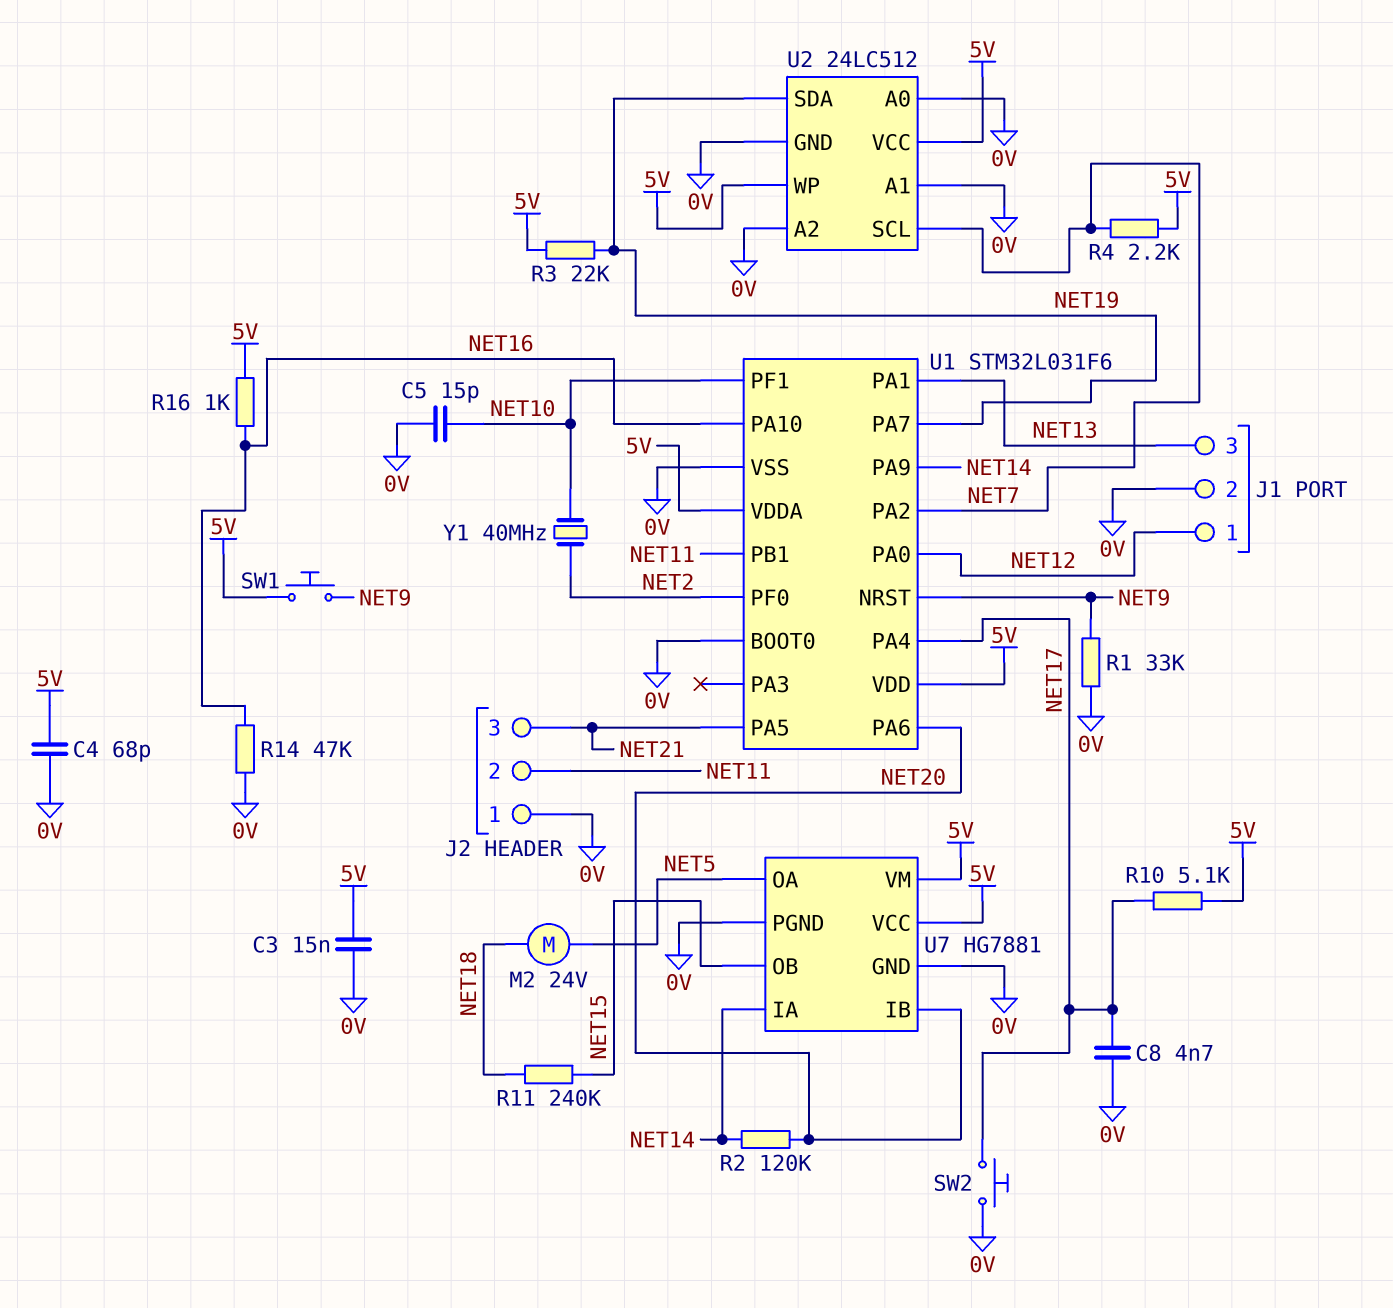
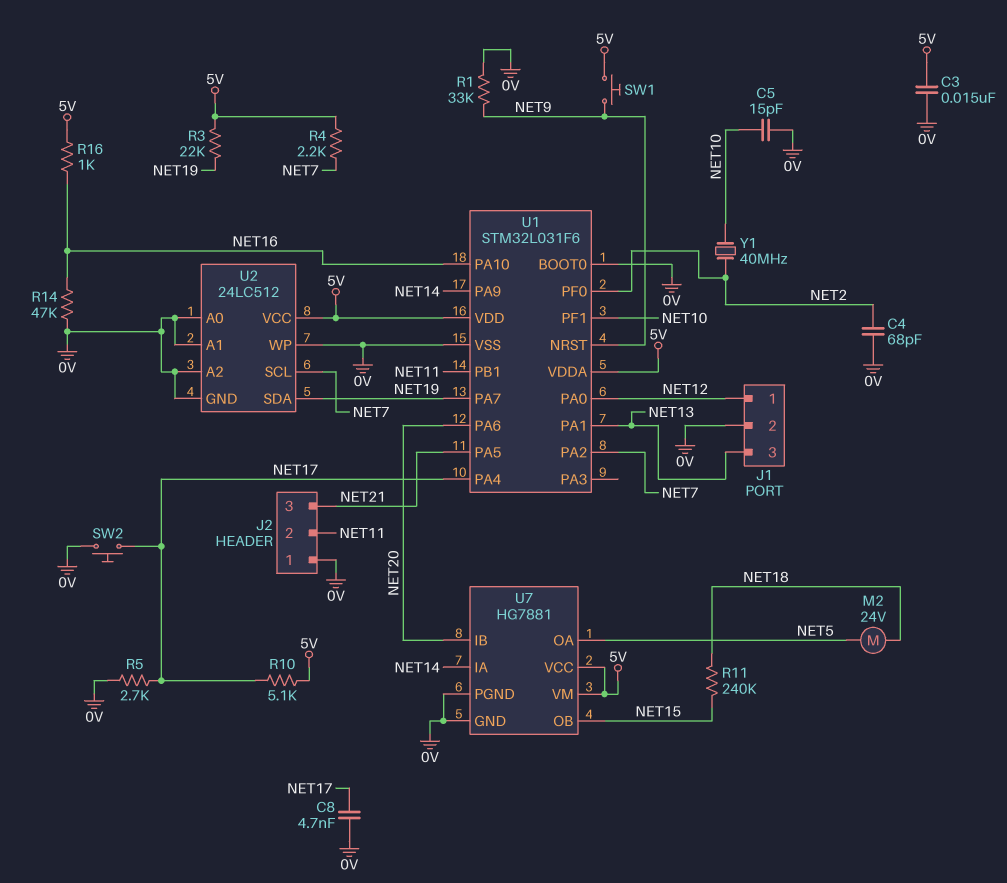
C4: 68pF (0V, 5V) -> 68pF (0V, NET2)
R2: 120k (NET14, NET20) -> none
R5: none -> 2.7k (0V, NET17)
U2 pin WP: 5V -> 0V

